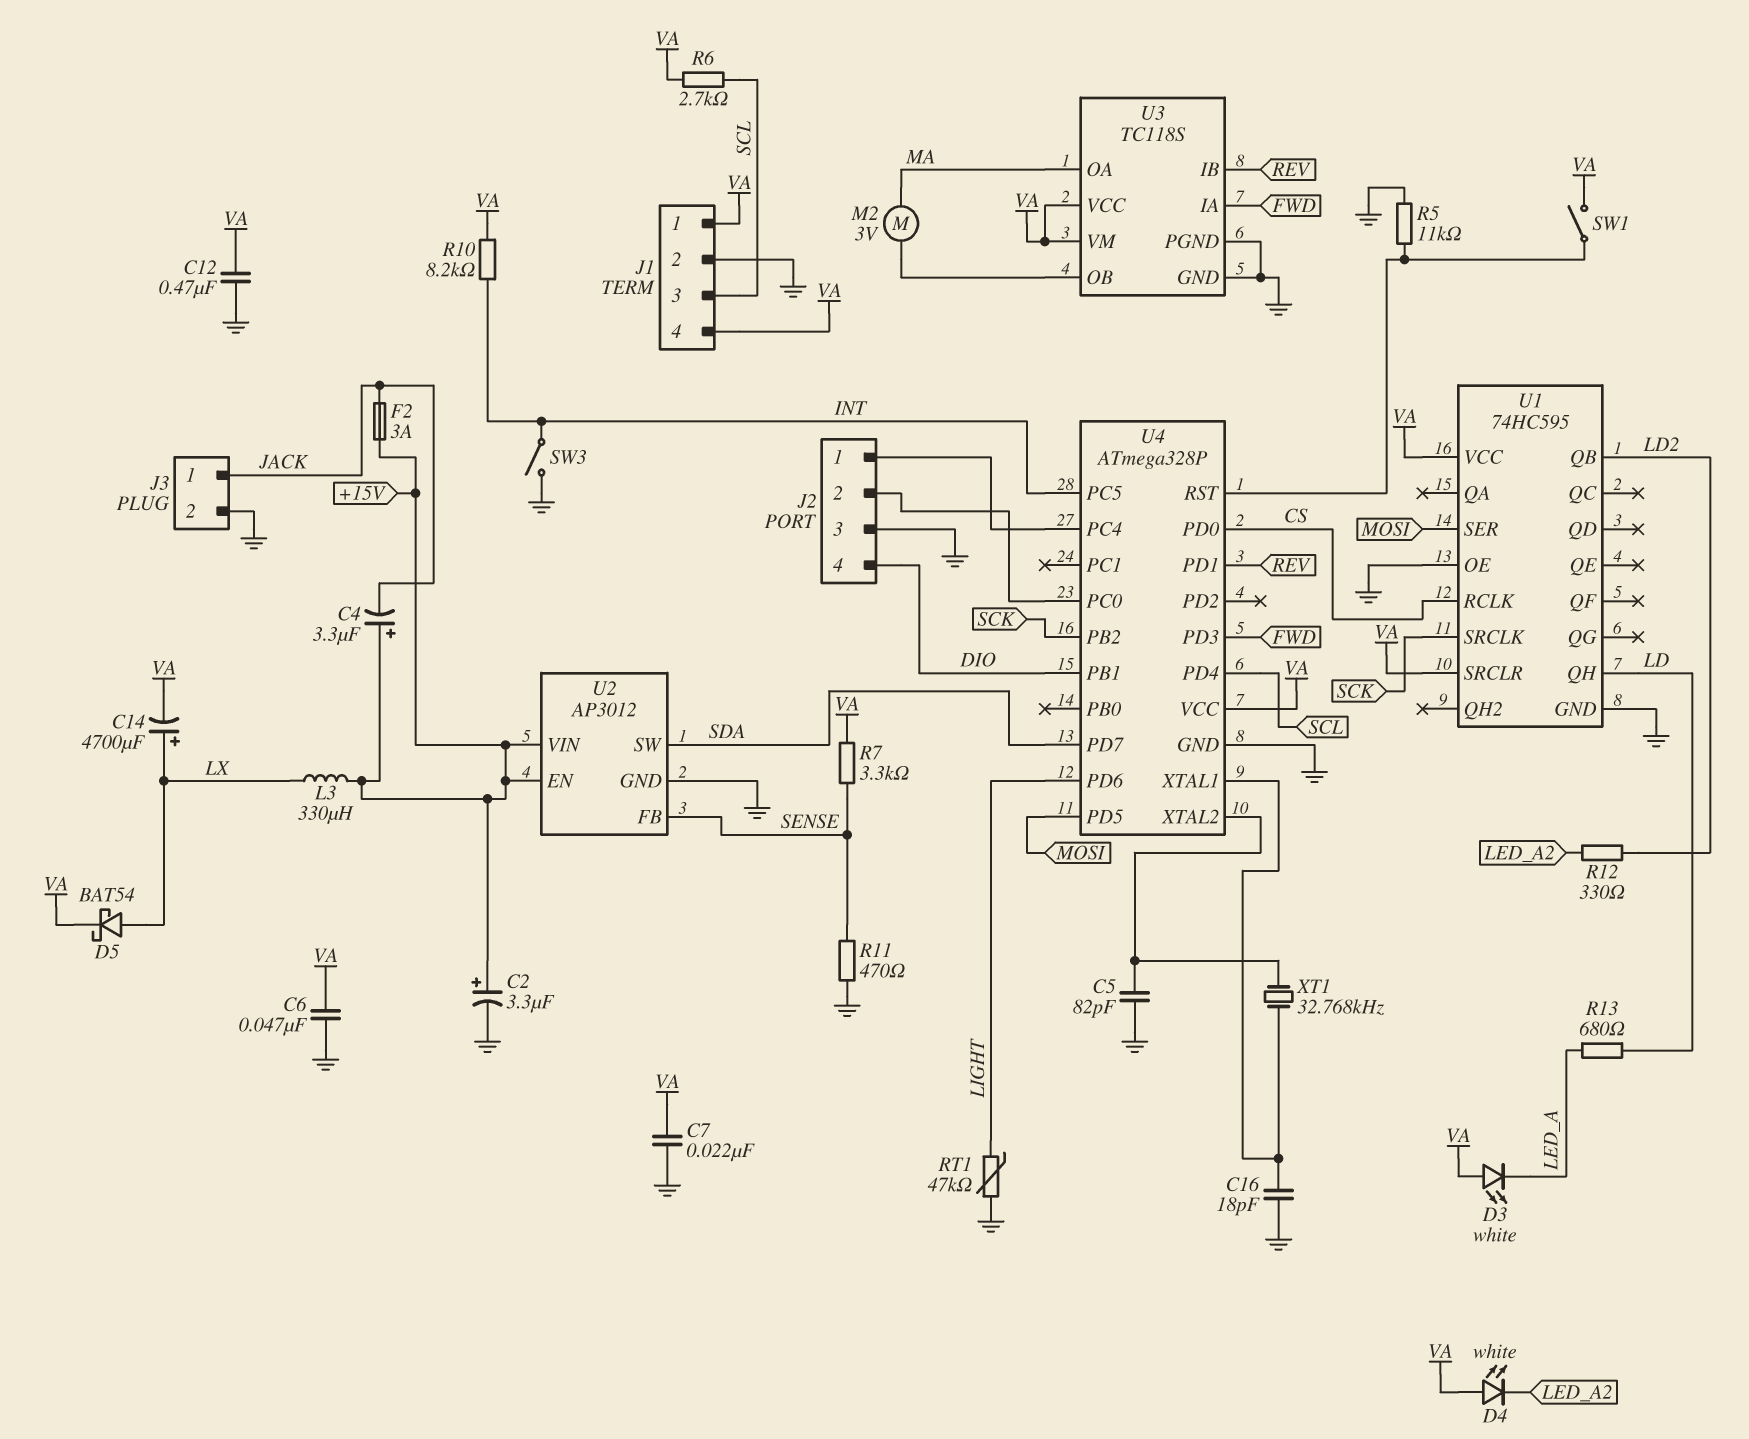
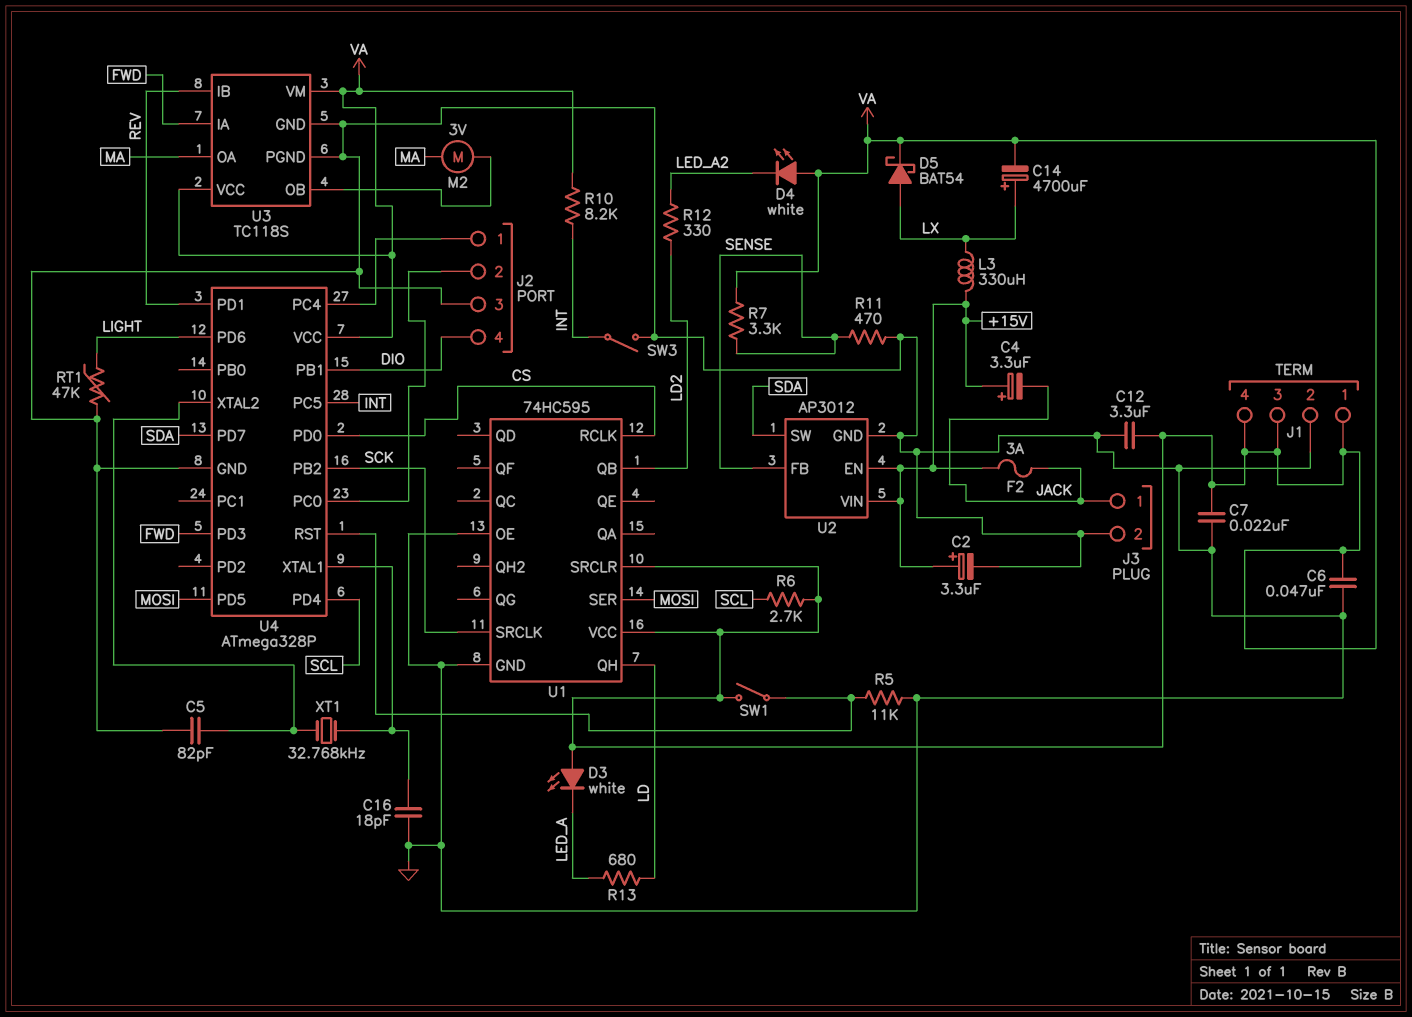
C12: 470nF (GND, VA) -> 3.3uF (GND, VA)
J1 pin 3: SCL -> VA

